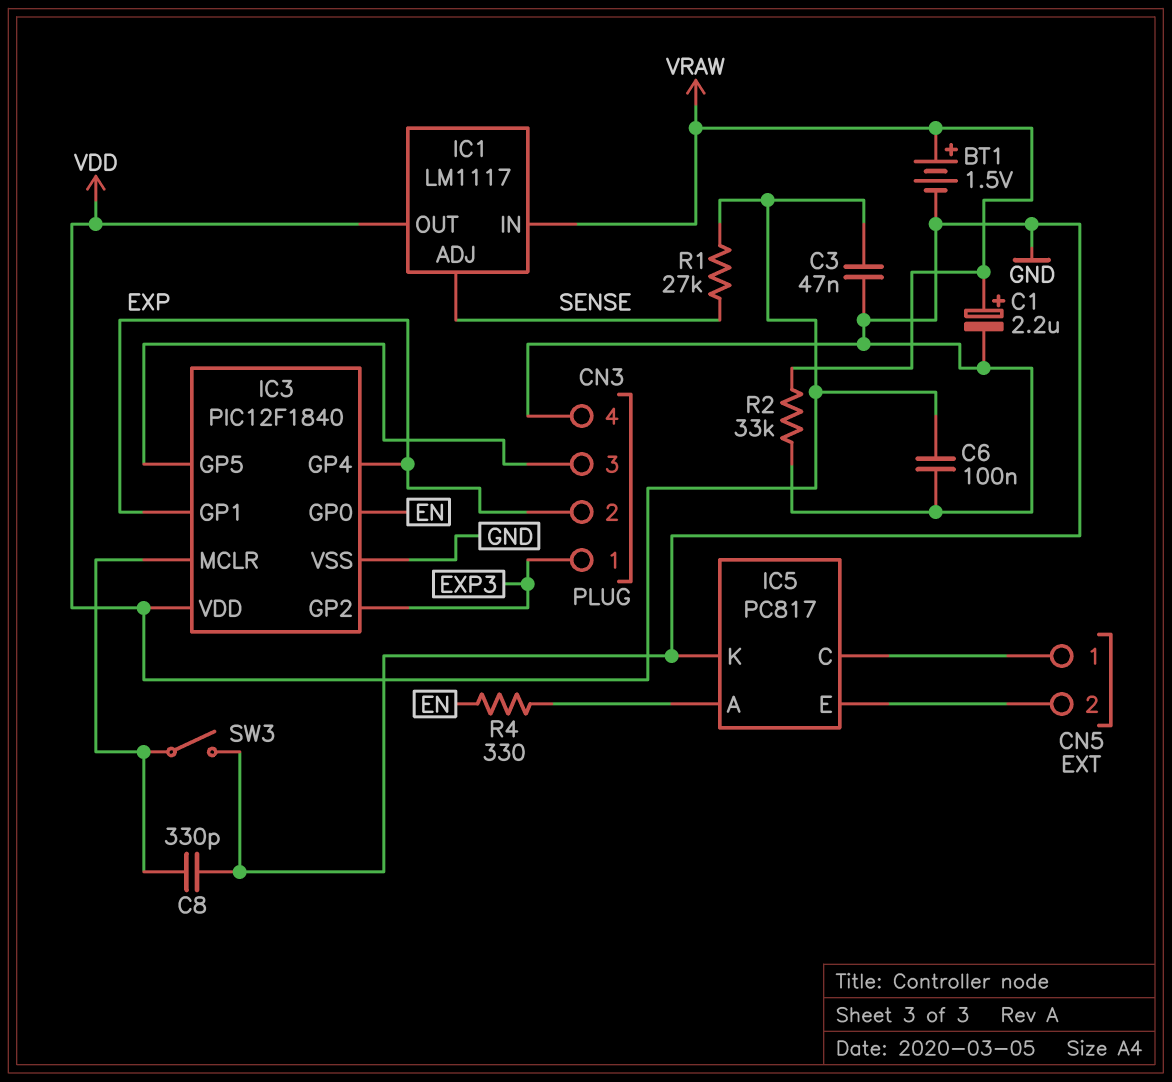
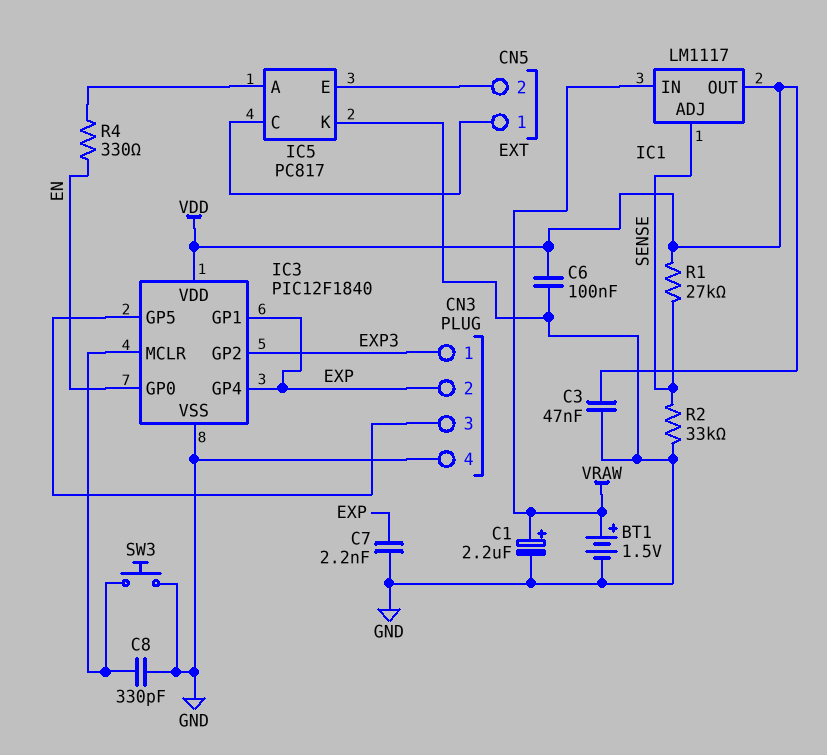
C7: none -> 2.2nF (EXP, GND)
R2: 33k (GND, VRAW) -> 33k (GND, SENSE)
SW3: switch (GND, IC3/MCLR) -> button (GND, IC3/MCLR)

